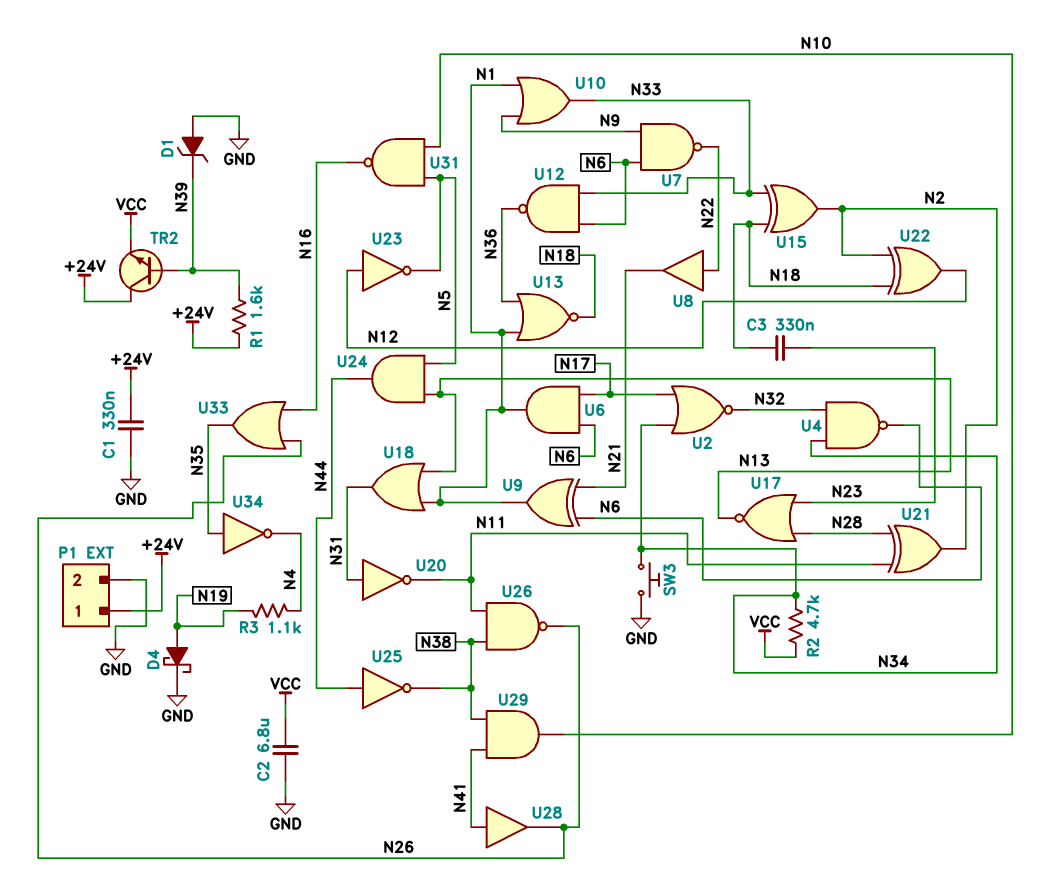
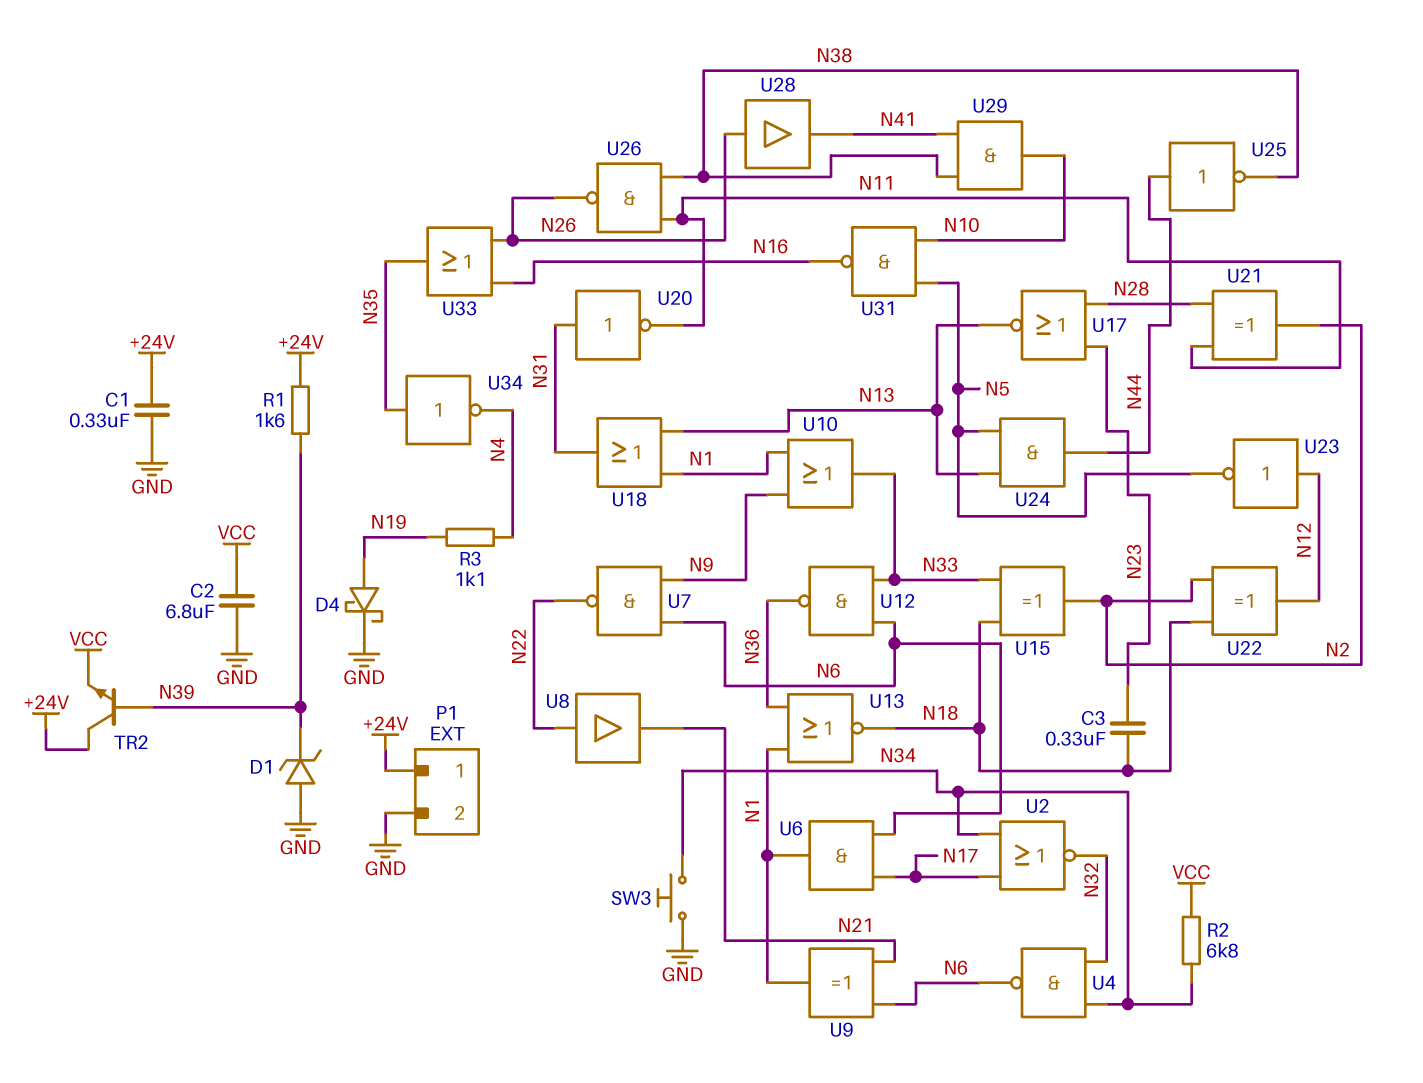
R2: 4.7k (N34, VCC) -> 6.8k (N34, VCC)
U28: buffer (in N41, out N26) -> buffer (in N26, out N41)

